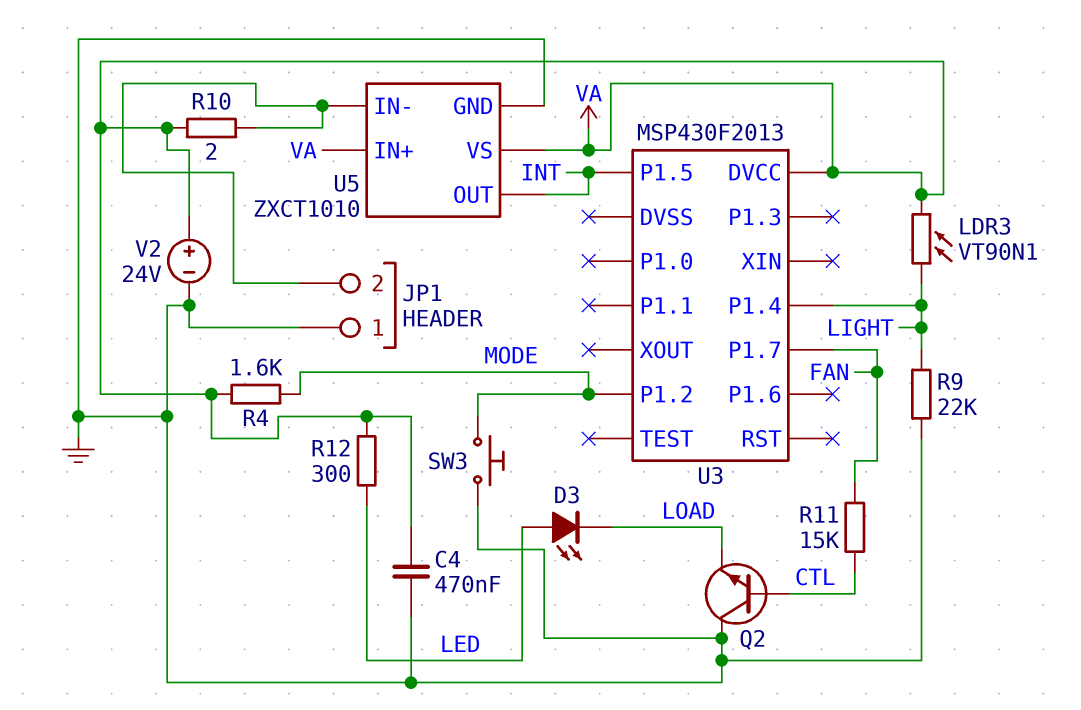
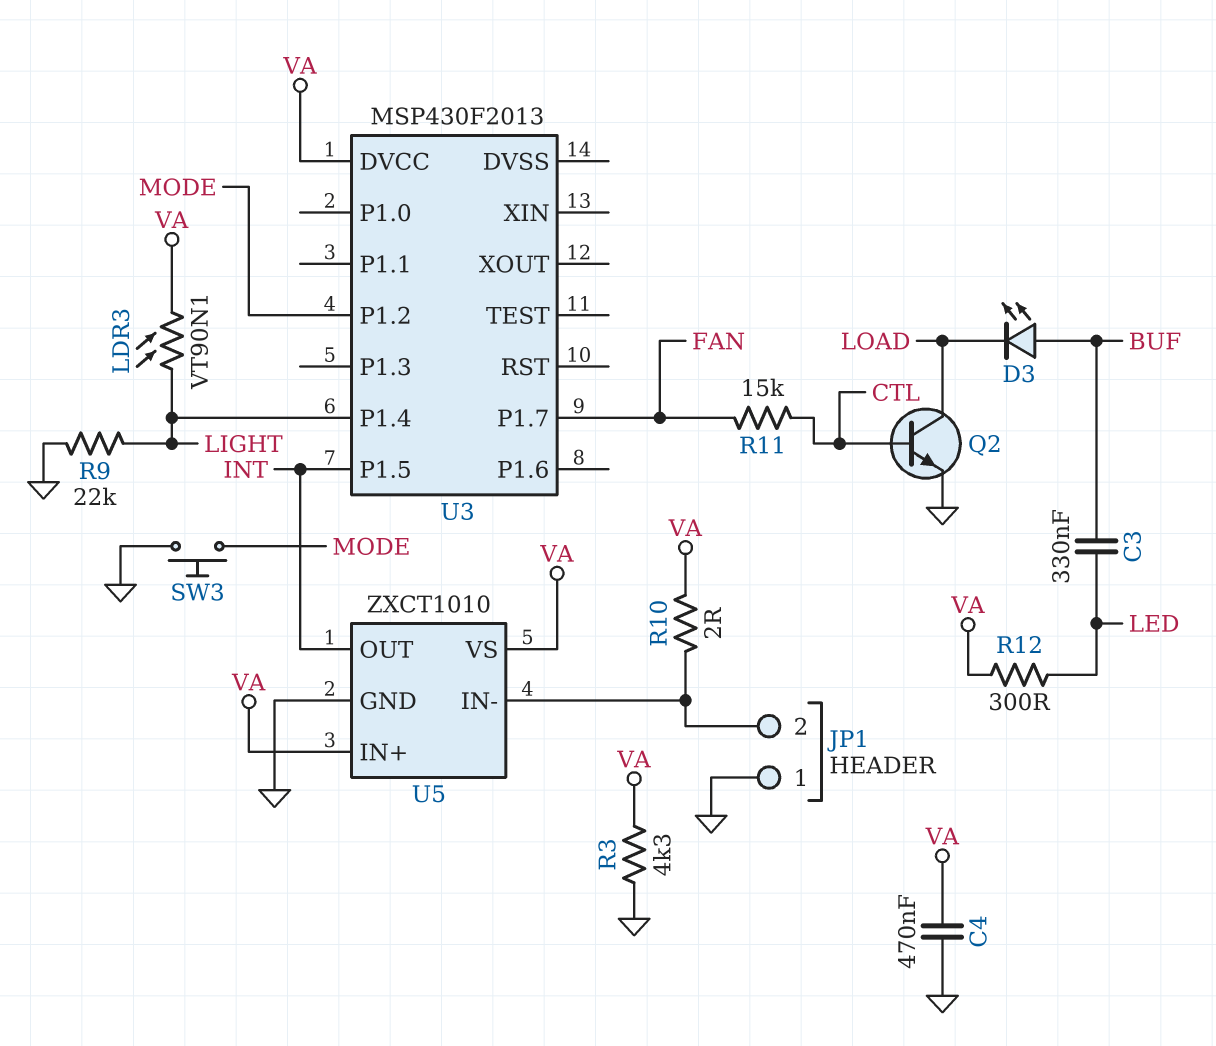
C3: none -> 330nF (BUF, LED)
D3: LED (A LED, K LOAD) -> LED (A BUF, K LOAD)
Q2: NPN (B CTL, C GND, E LOAD) -> NPN (B CTL, C LOAD, E GND)
R3: none -> 4.3k (GND, VA)
R4: 1.6k (MODE, VA) -> none
V2: 24V (plus VA, minus GND) -> none

